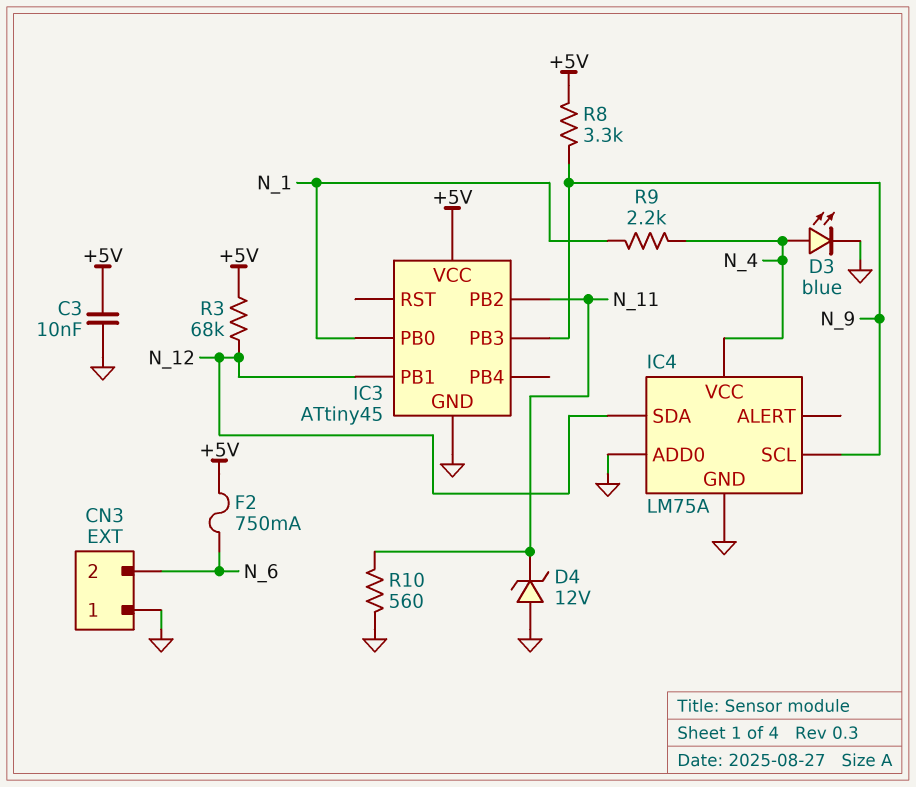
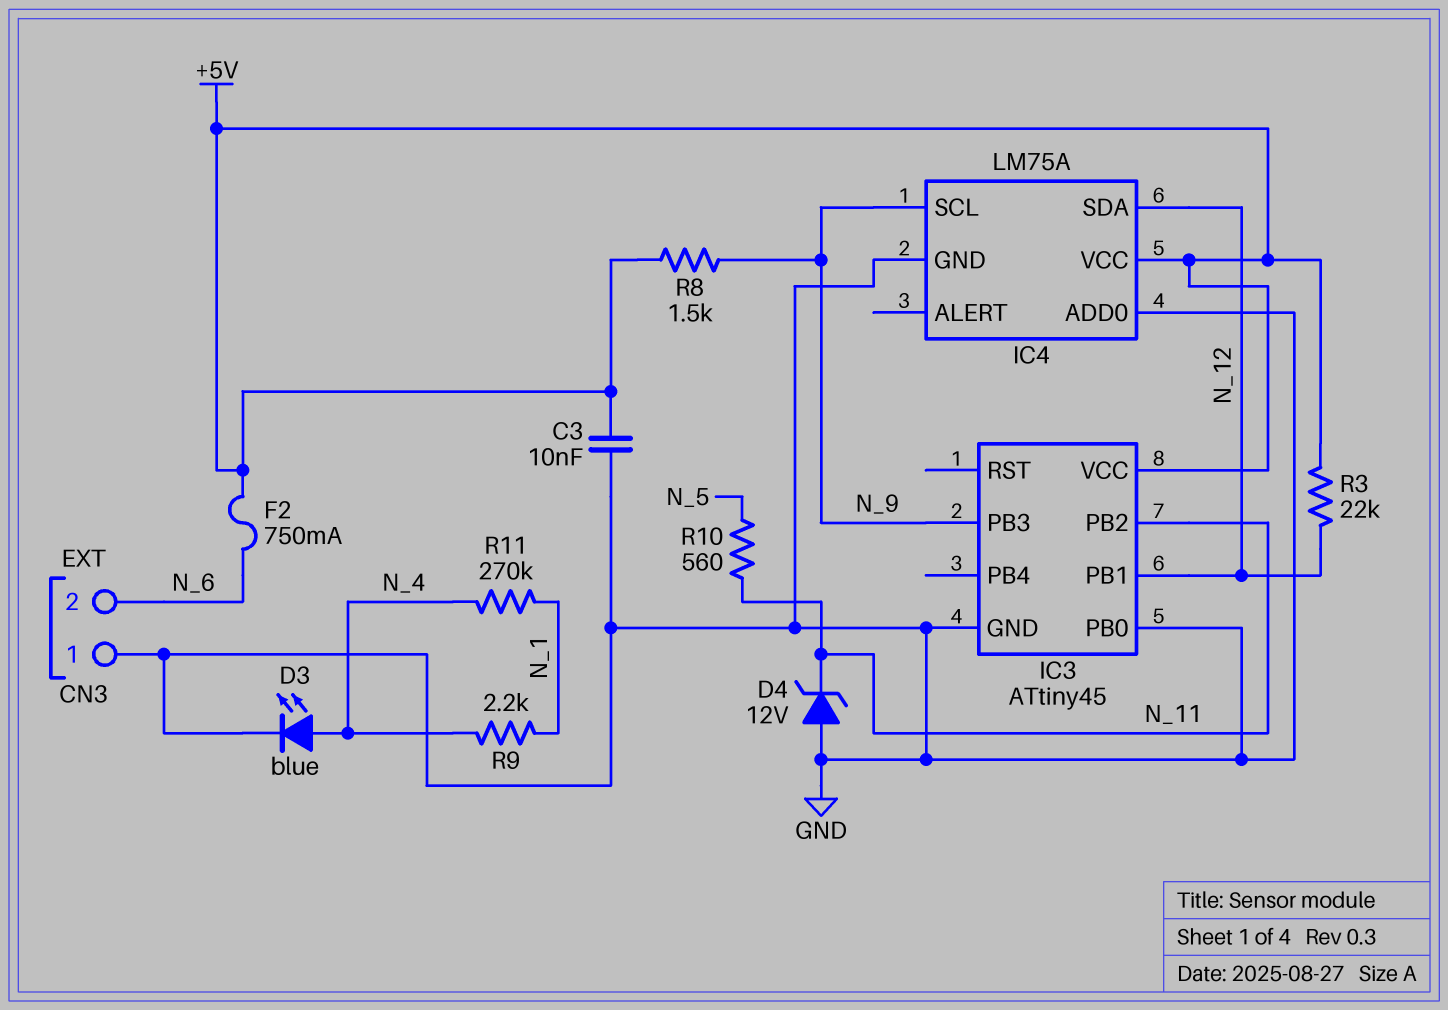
IC3 pin PB0: N_1 -> GND
IC4 pin VCC: N_4 -> +5V
R3: 68k (+5V, N_12) -> 22k (+5V, N_12)
R8: 3.3k (+5V, N_9) -> 1.5k (+5V, N_9)
R10: 560 (GND, N_11) -> 560 (N_5, N_11)
R11: none -> 270k (N_1, N_4)

